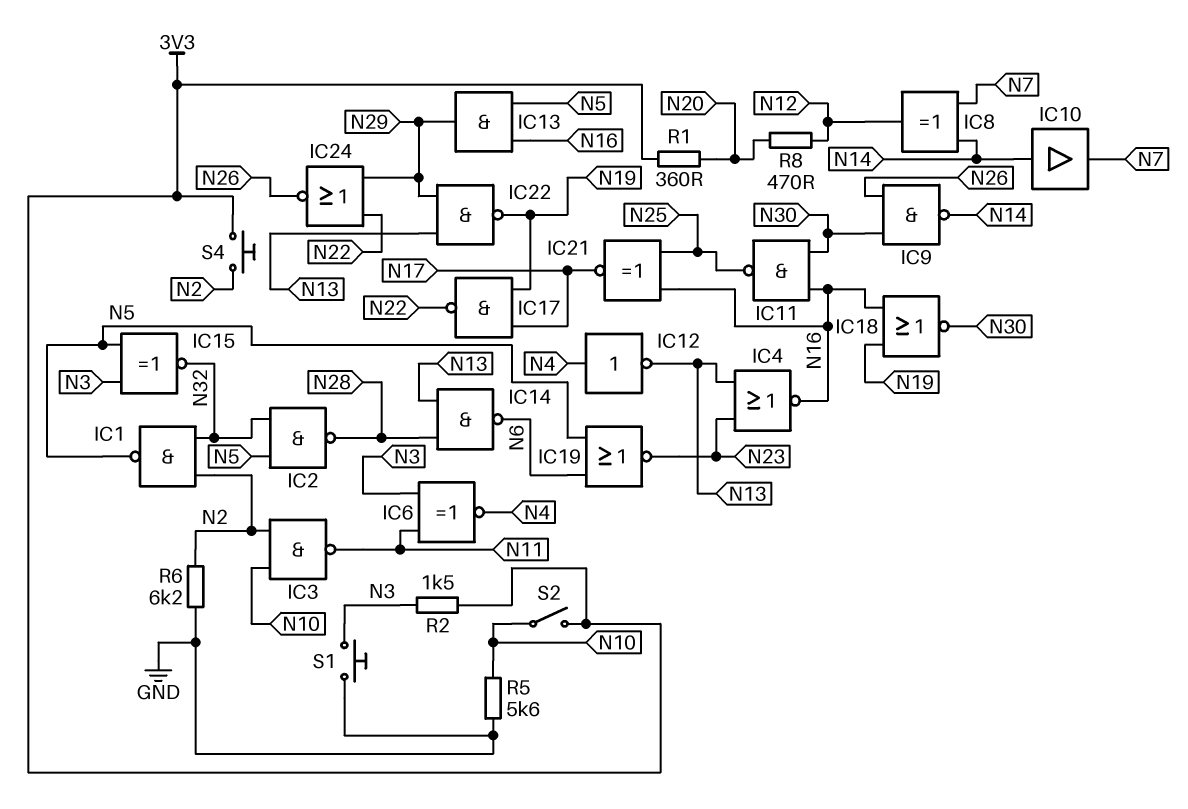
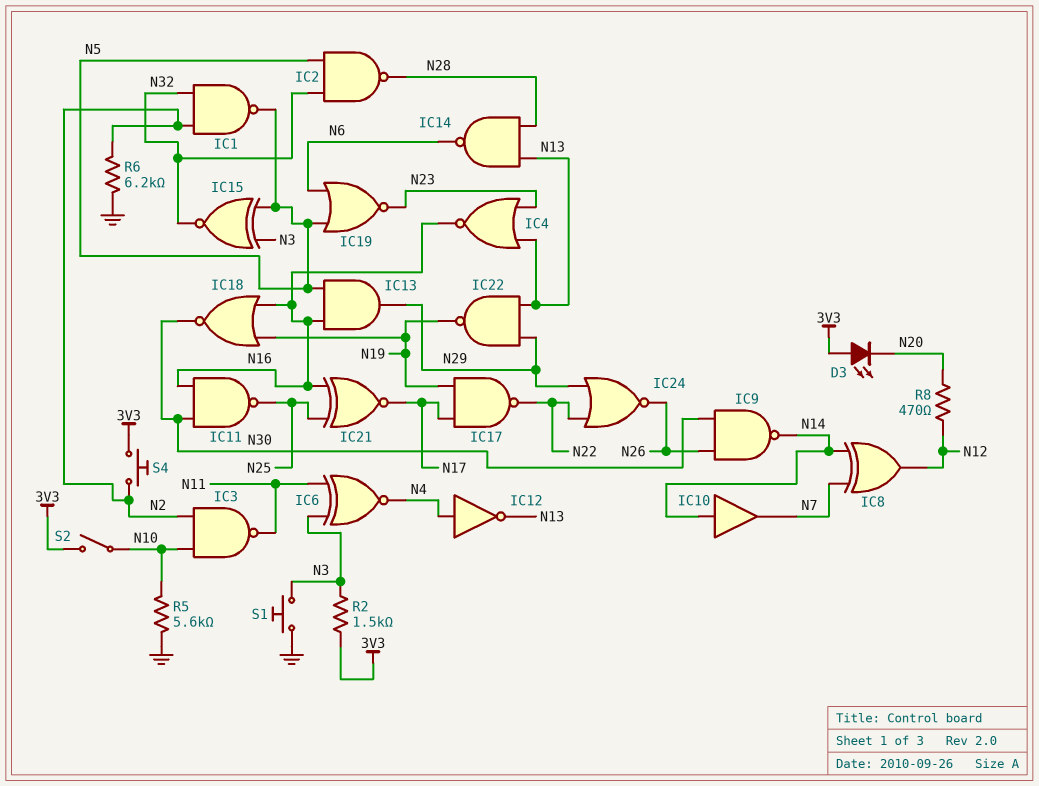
D3: none -> LED (A 3V3, K N20)
R1: 360 (3V3, N20) -> none

